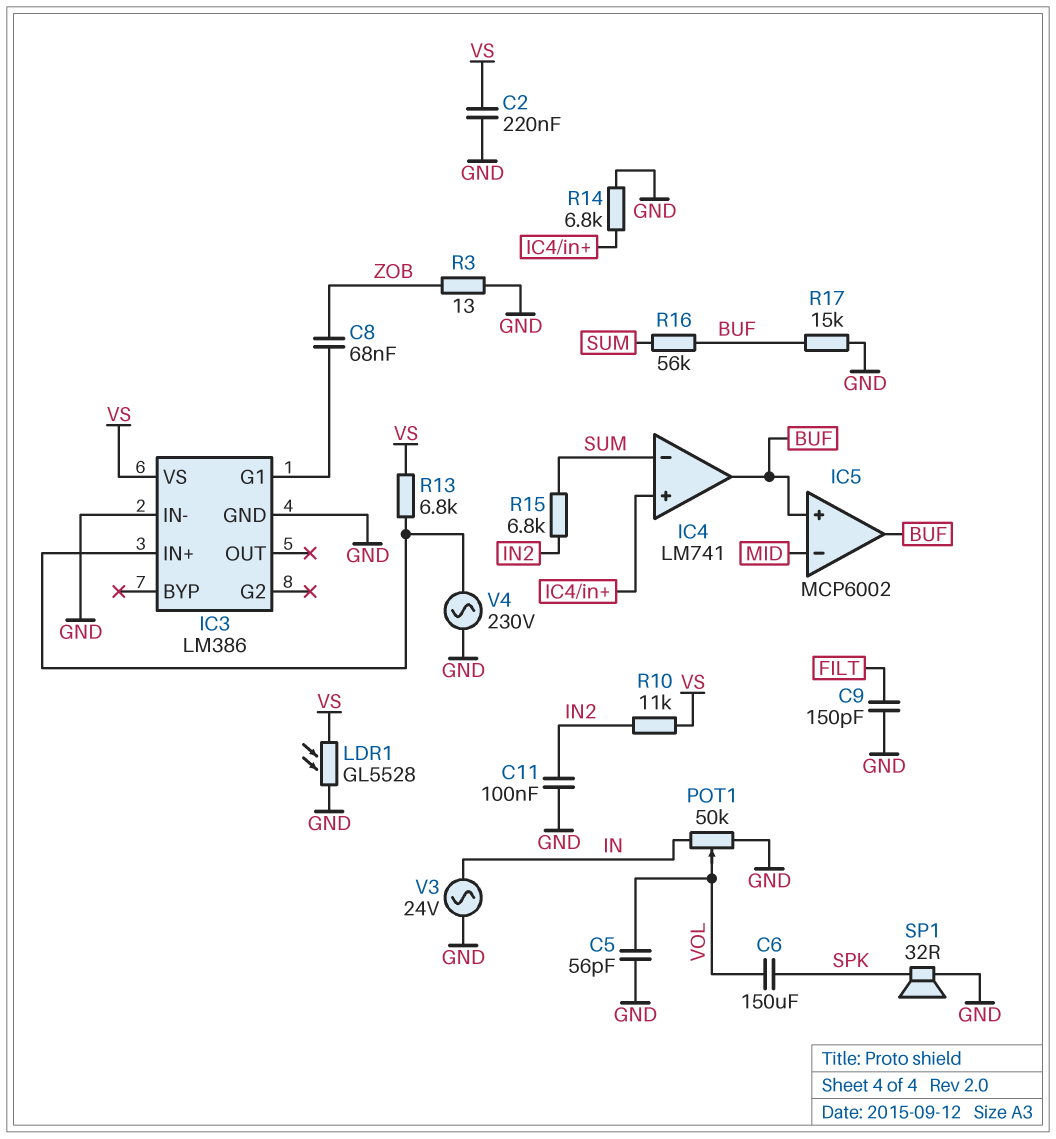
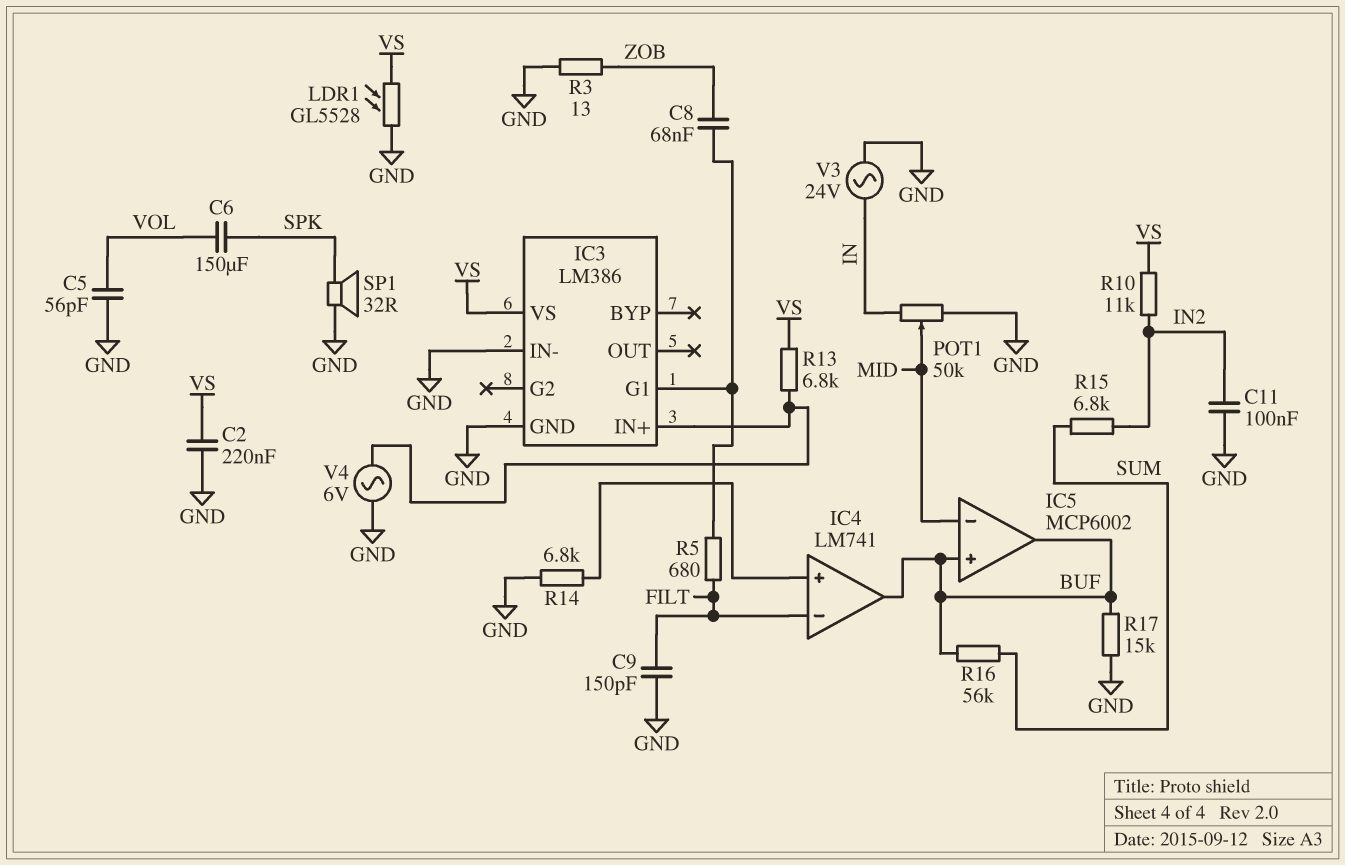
IC4 pin in-: SUM -> FILT
POT1: 50k (GND, IN, wiper VOL) -> 50k (GND, IN, wiper MID)
R5: none -> 680 (FILT, IC3/G1)
V4: AC 230V (GND, IC3/IN+) -> AC 6V (GND, IC3/IN+)

